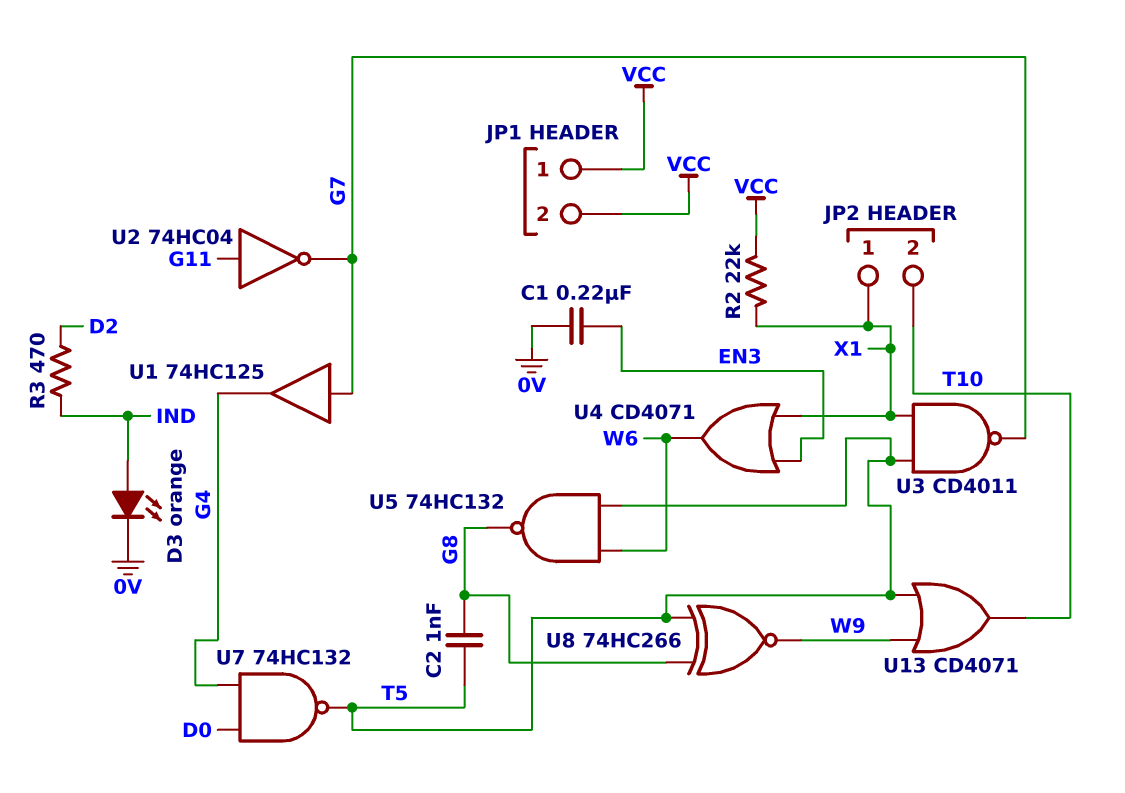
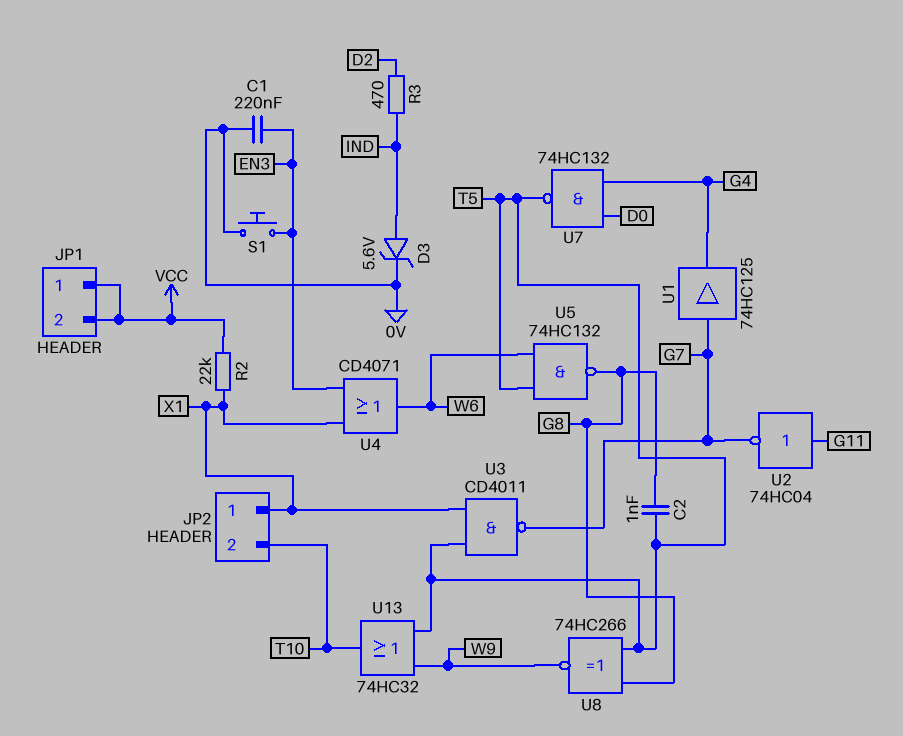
D3: LED orange (A IND, K 0V) -> zener 5.6V (A IND, K 0V)
S1: none -> button (0V, EN3)
U13: OR CD4071 (in T5, in W9, out T10) -> OR 74HC32 (in T5, in W9, out T10)

